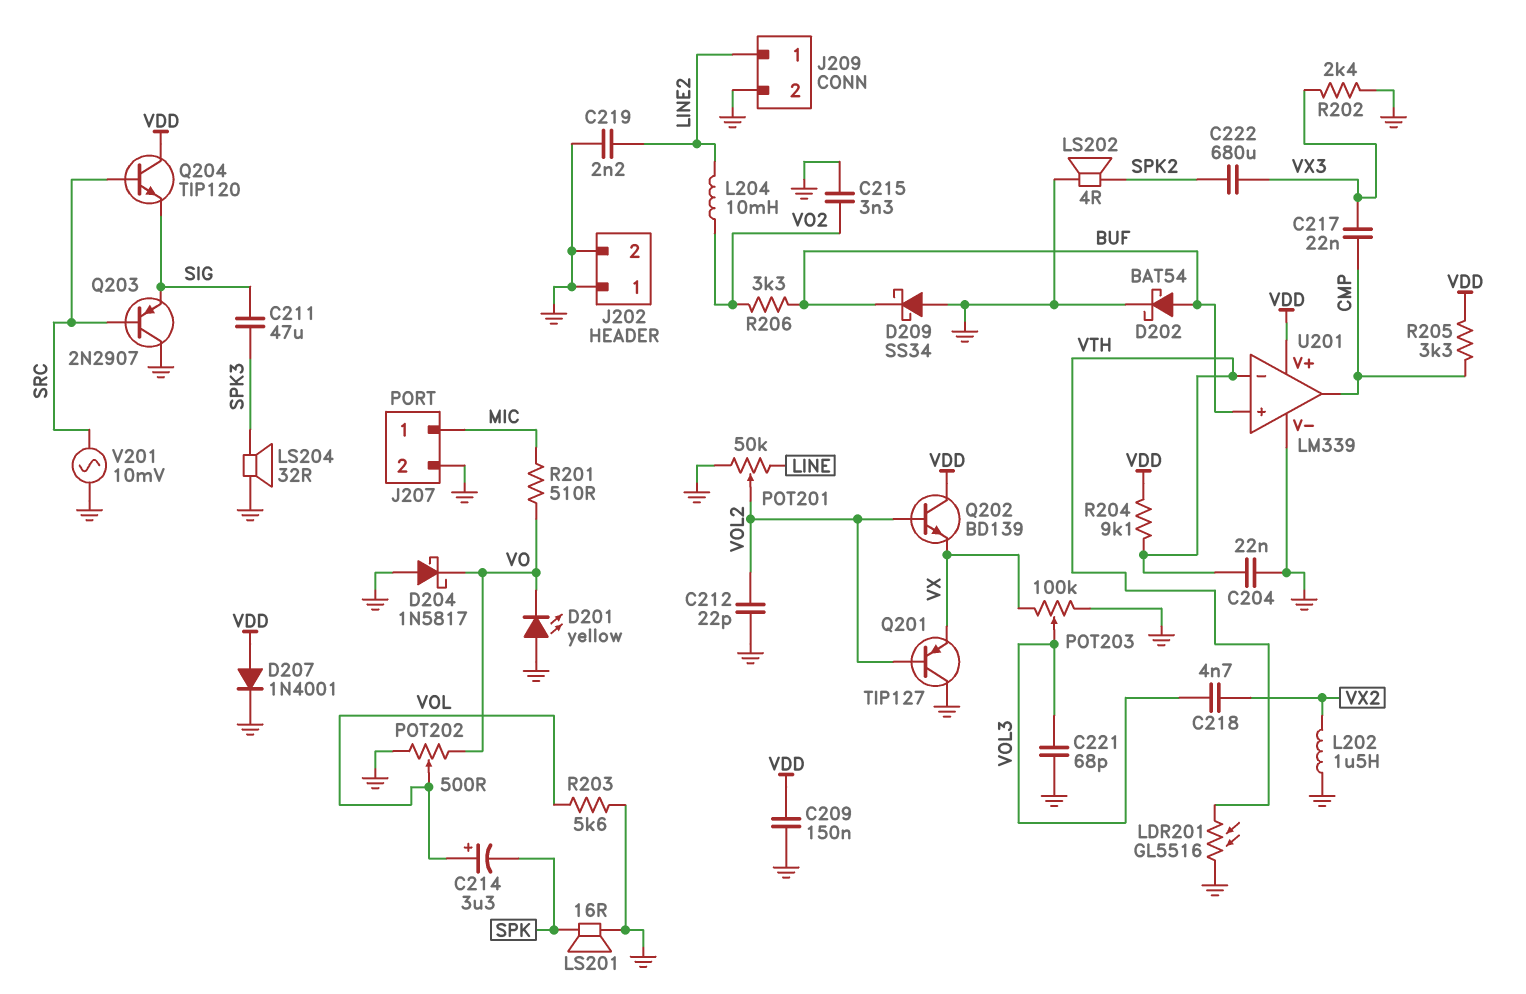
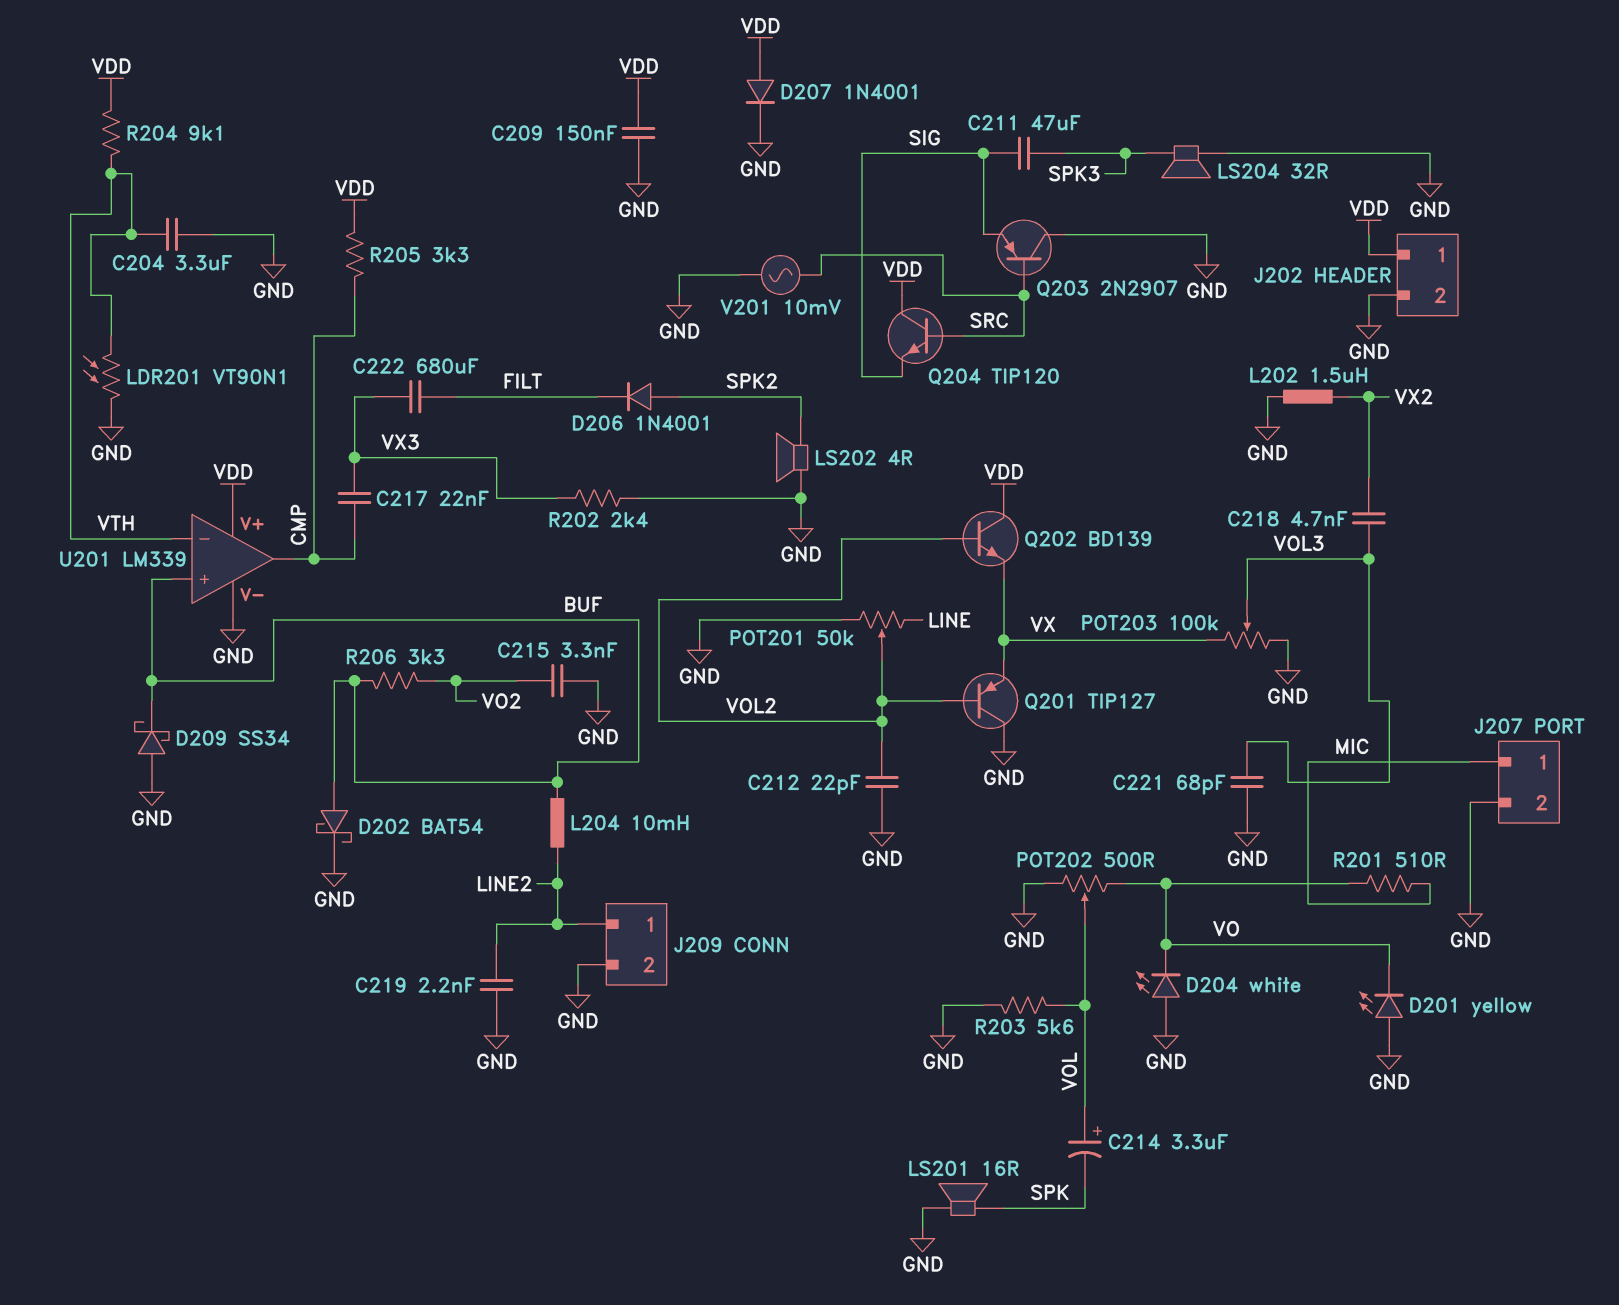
C204: 22nF (GND, VTH) -> 3.3uF (GND, VTH)
C222: 680uF (SPK2, VX3) -> 680uF (FILT, VX3)
D204: schottky 1N5817 (A GND, K VO) -> LED white (A GND, K VO)
D206: none -> diode 1N4001 (A SPK2, K FILT)
J202 pin 1: GND -> VDD
L204: 10mH (LINE2, VO2) -> 10mH (BUF, LINE2)
LDR201: GL5516 (GND, VTH) -> VT90N1 (GND, VTH)

